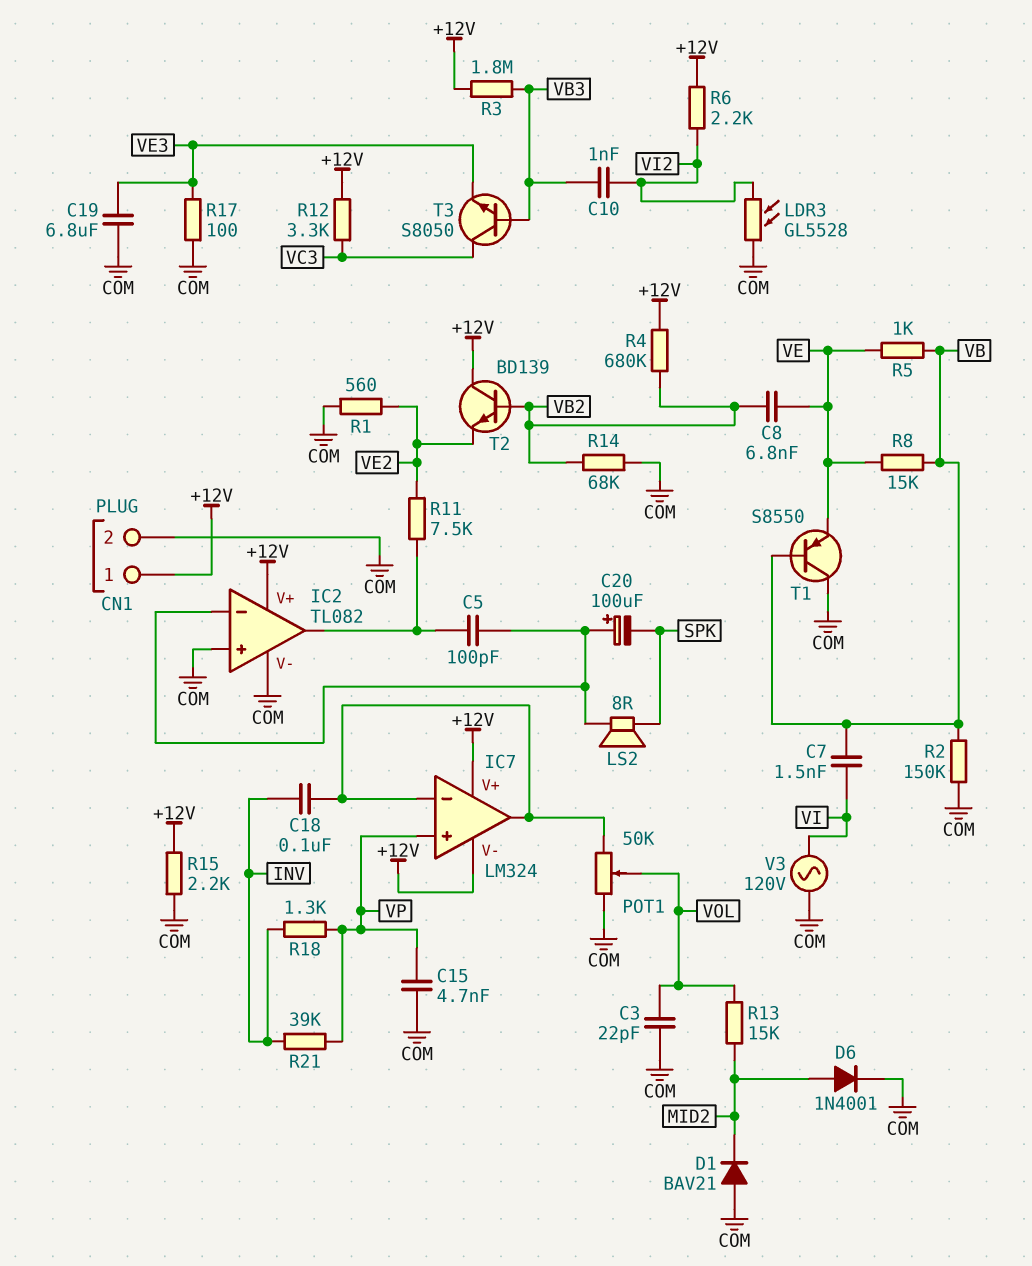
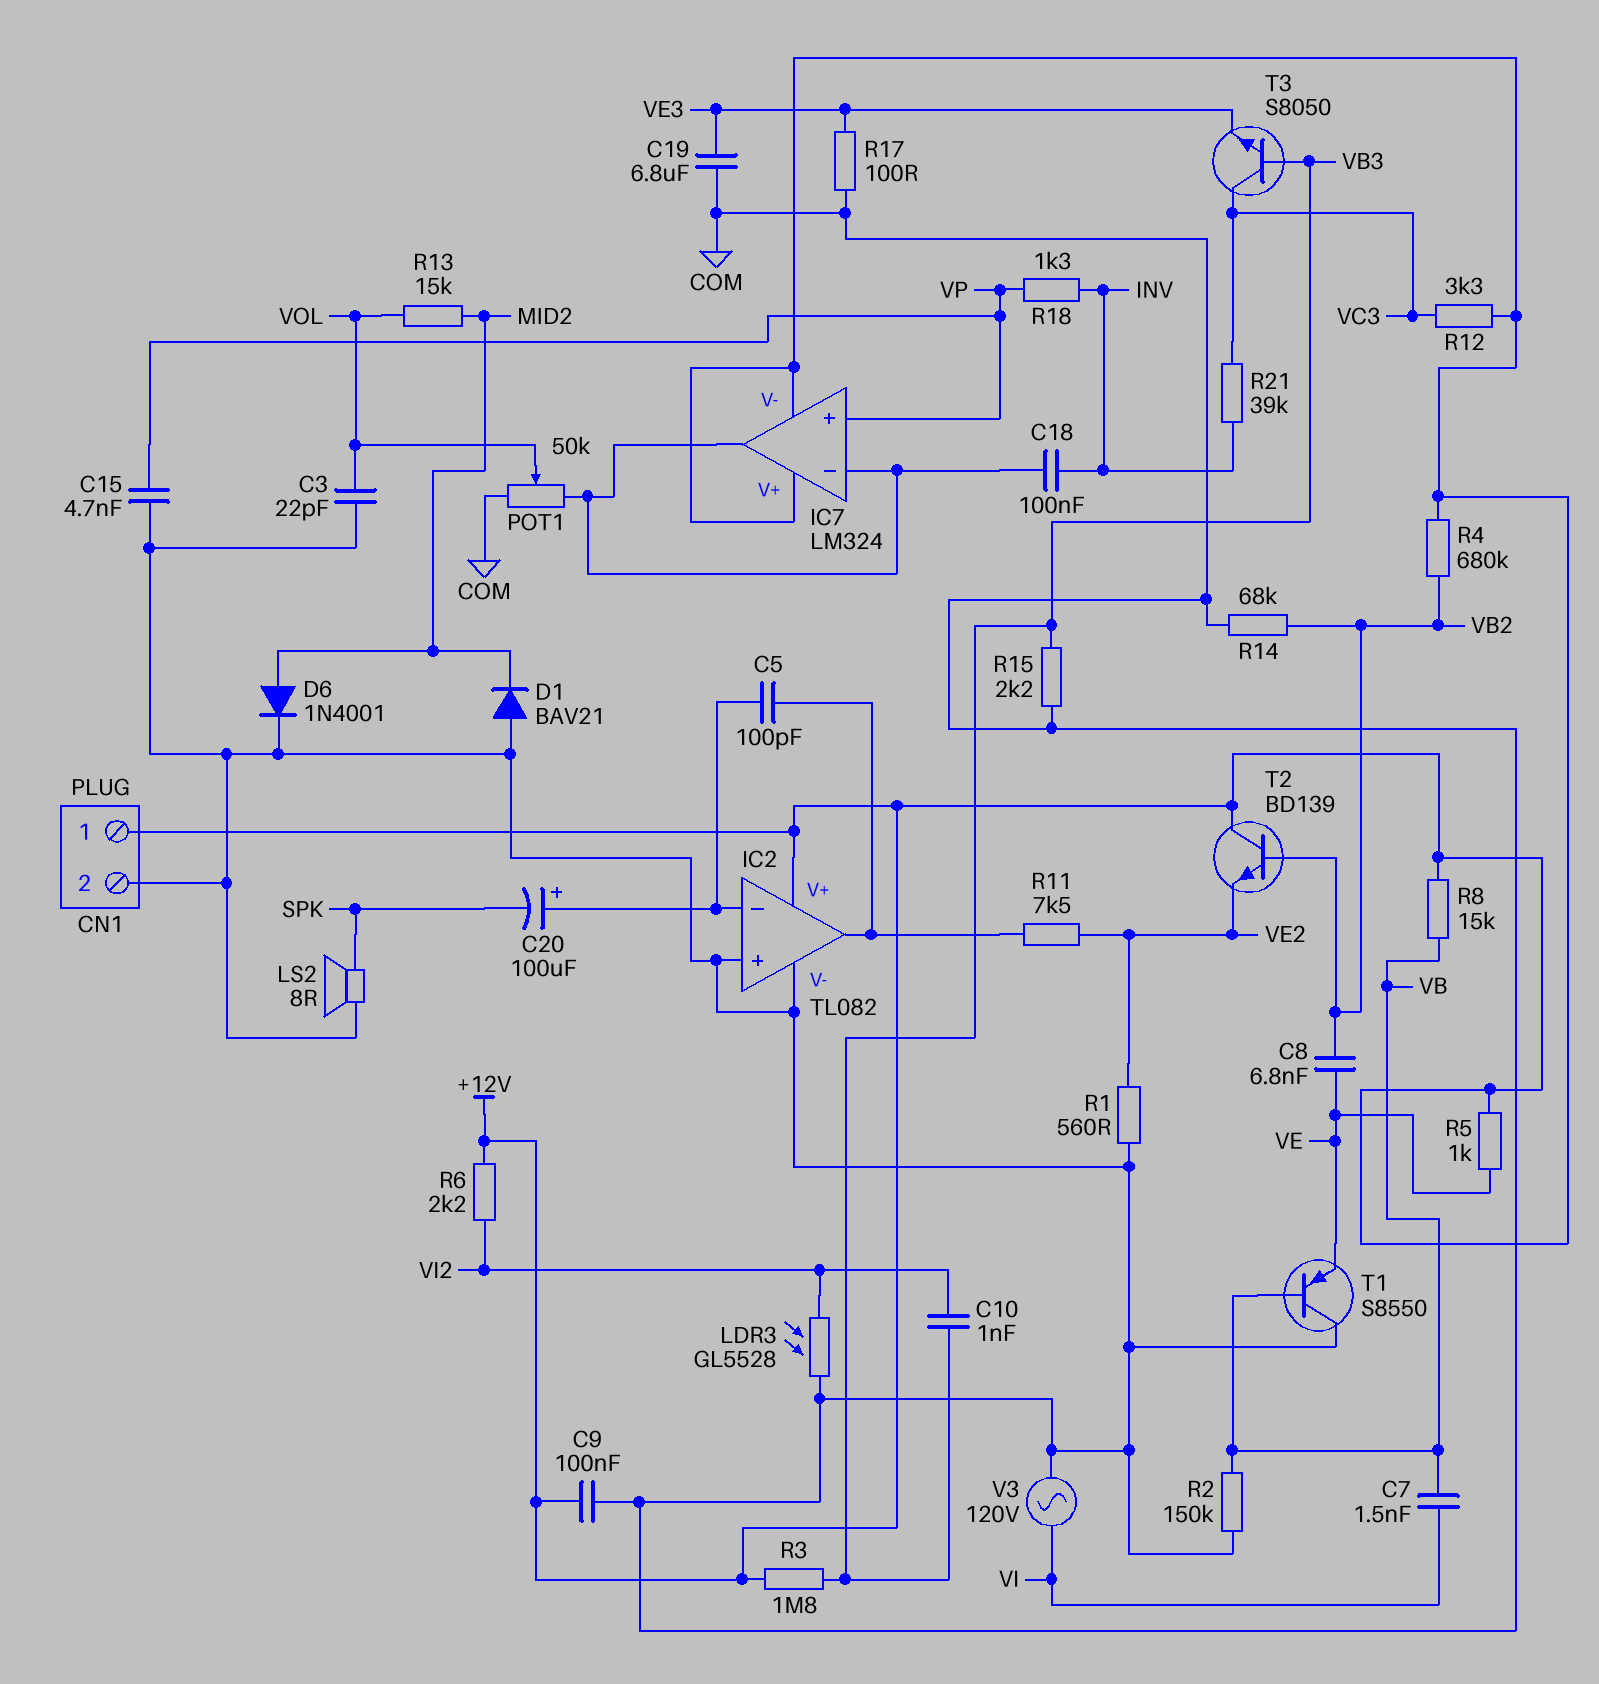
C9: none -> 100nF (+12V, COM)
LS2: speaker 8R (IC2/in-, SPK) -> speaker 8R (COM, SPK)
R5: 1k (VB, VE) -> 1k (+12V, VE)
R8: 15k (VB, VE) -> 15k (+12V, VB)
R15: 2.2k (+12V, COM) -> 2.2k (COM, VB3)
R21: 39k (INV, VP) -> 39k (INV, VC3)

